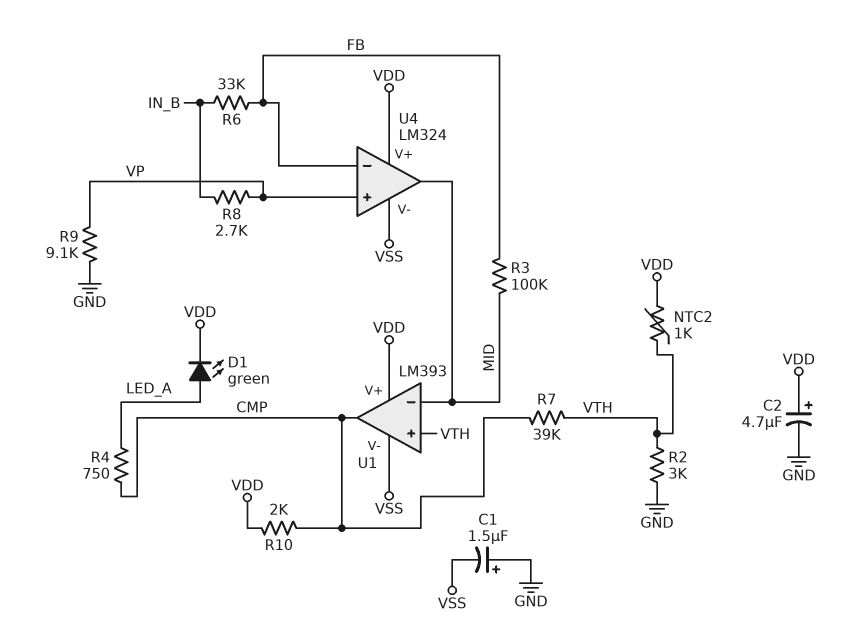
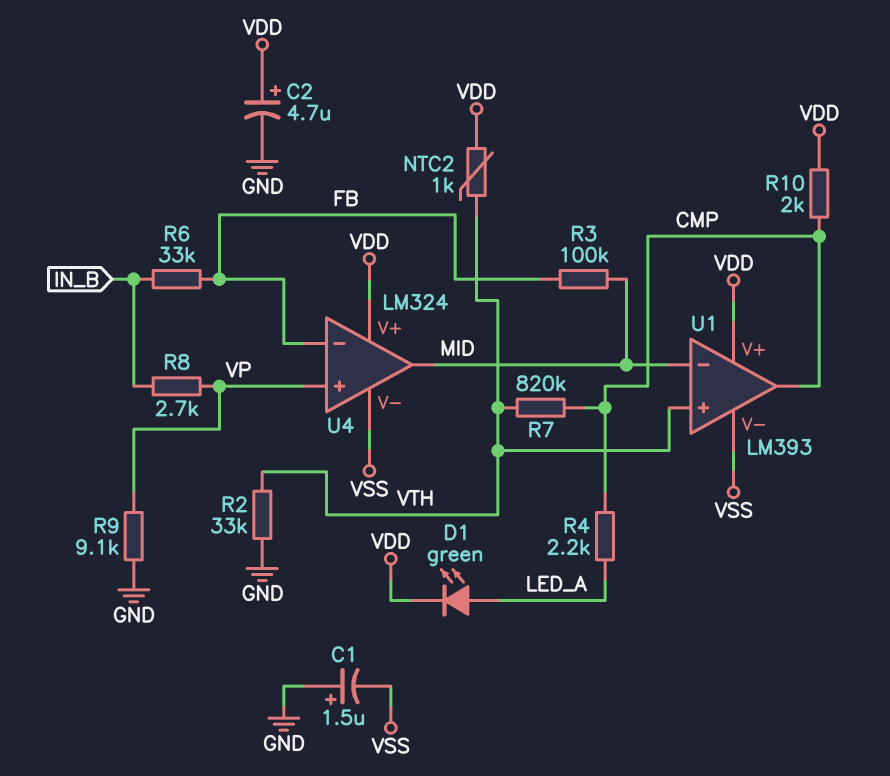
R2: 3k (GND, VTH) -> 33k (GND, VTH)
R4: 750 (CMP, LED_A) -> 2.2k (CMP, LED_A)
R7: 39k (CMP, VTH) -> 820k (CMP, VTH)

